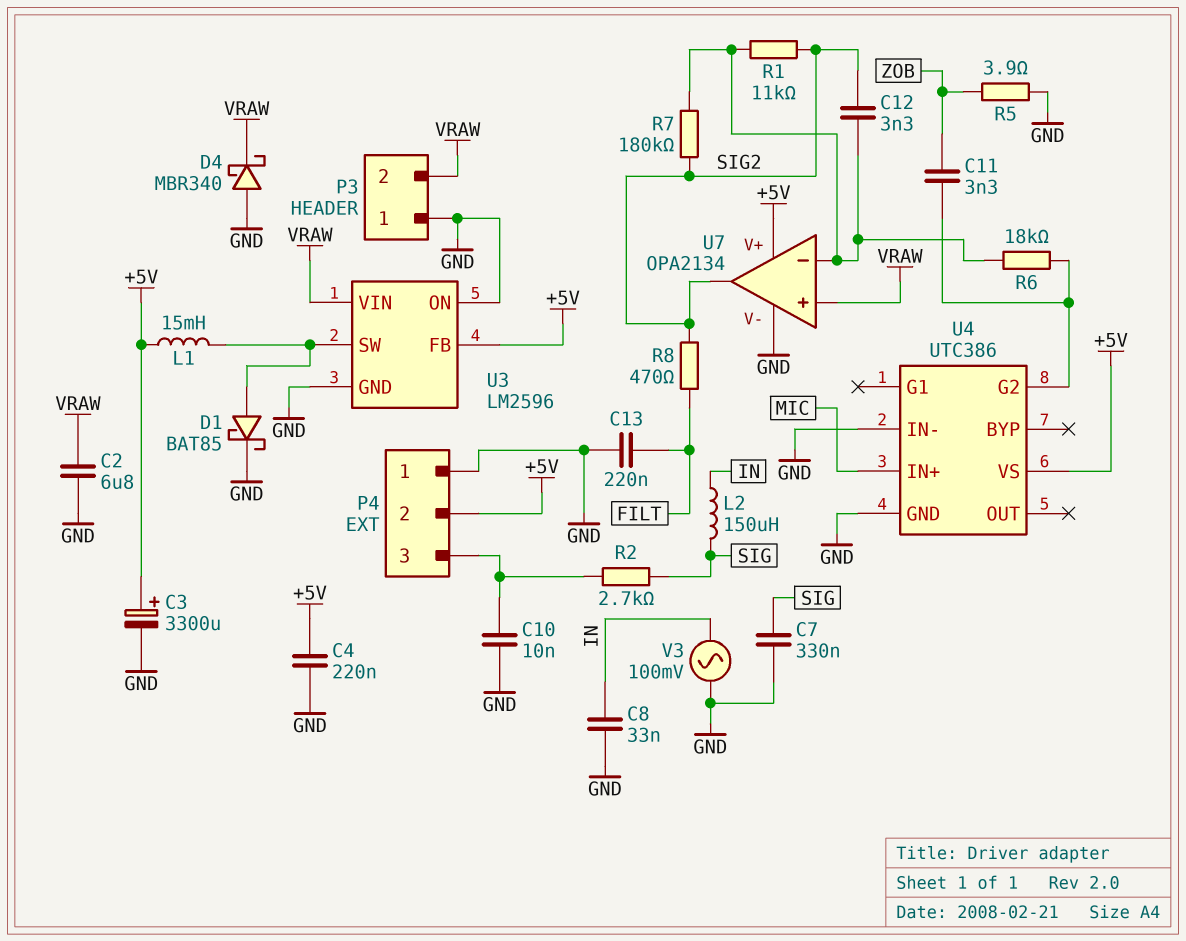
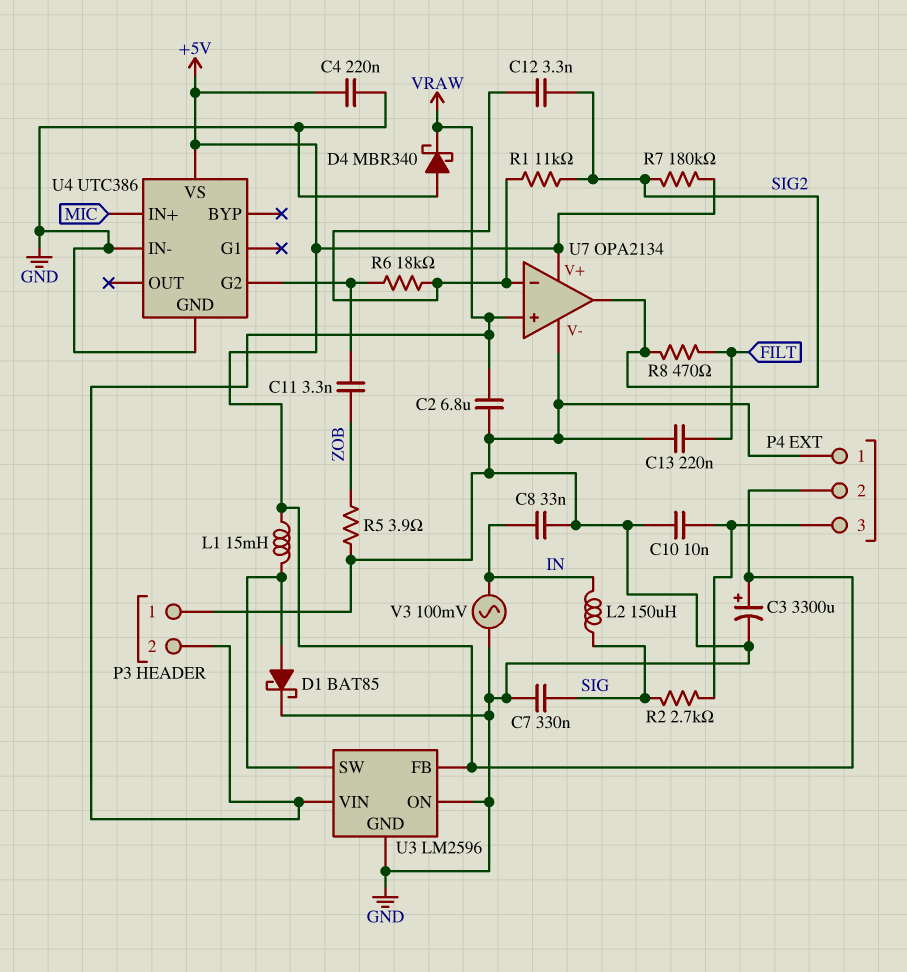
R7: 180k (SIG2, U7/in-) -> 180k (+5V, SIG2)

